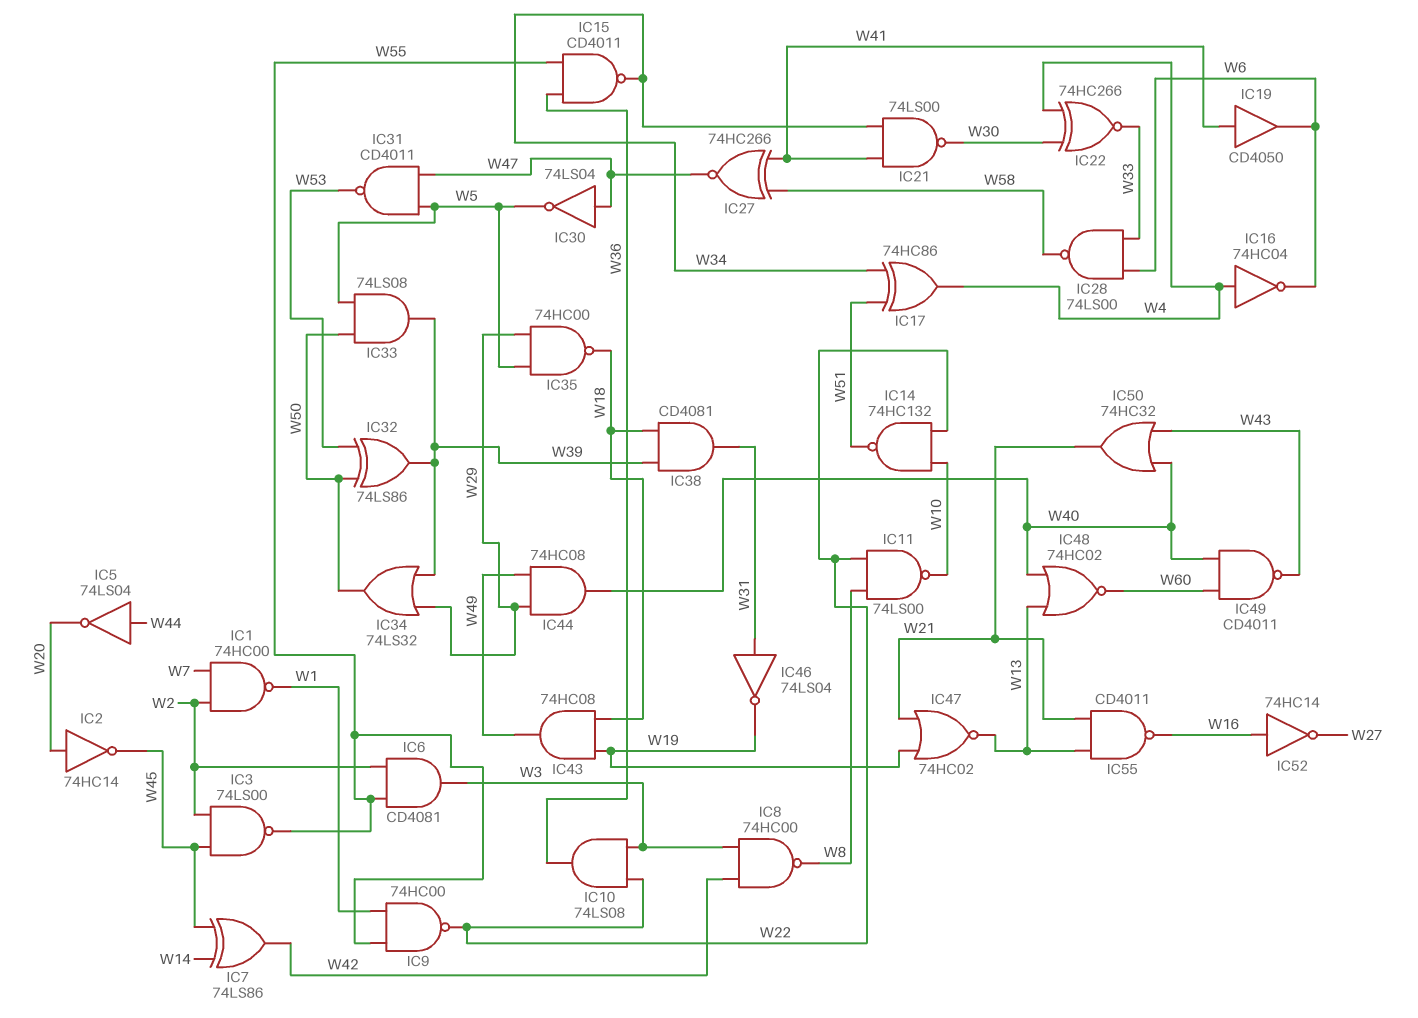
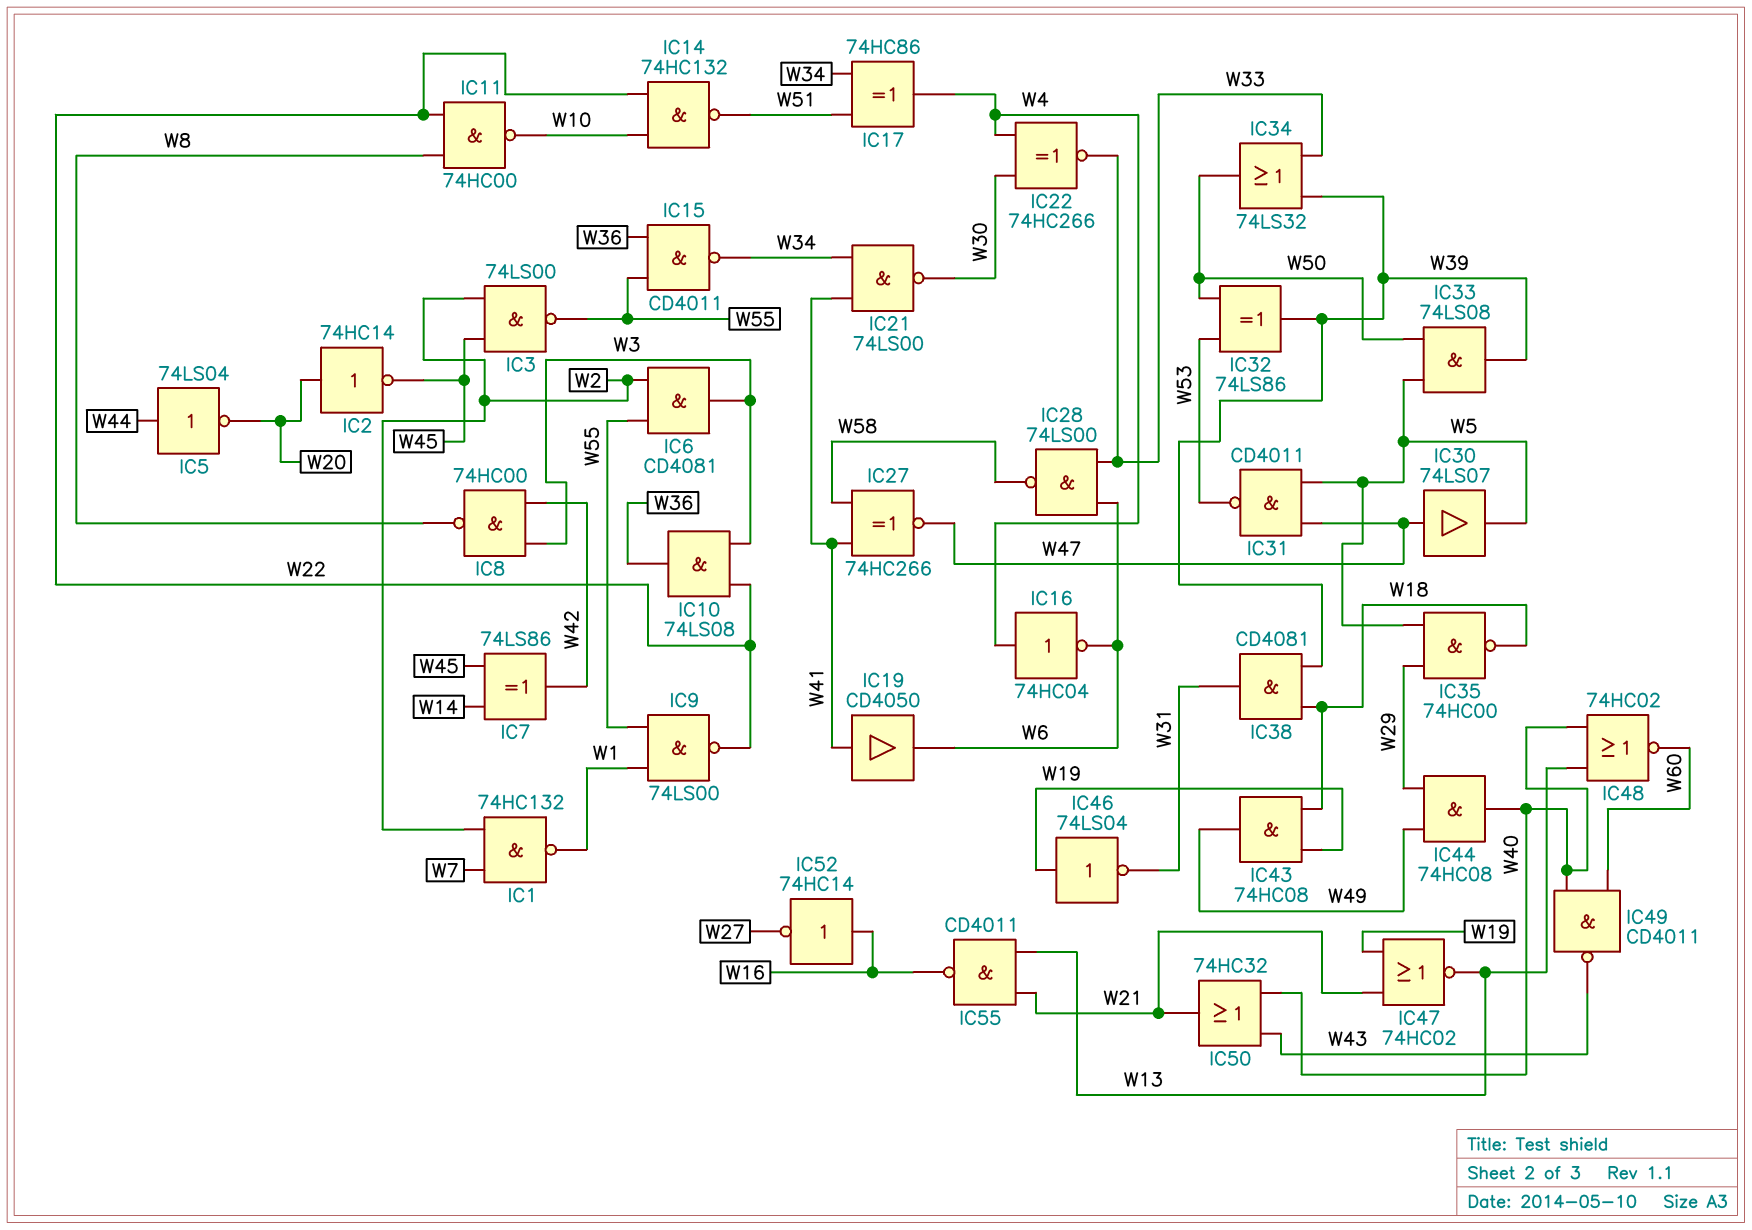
IC1: NAND 74HC00 (in W2, in W7, out W1) -> NAND 74HC132 (in W2, in W7, out W1)
IC9: NAND 74HC00 (in W1, in W55, out W22) -> NAND 74LS00 (in W1, in W55, out W22)
IC11: NAND 74LS00 (in W8, in W22, out W10) -> NAND 74HC00 (in W8, in W22, out W10)
IC30: NOT 74LS04 (in W47, out W5) -> buffer 74LS07 (in W47, out W5)
IC34: OR 74LS32 (in W29, in W39, out W50) -> OR 74LS32 (in W33, in W39, out W50)
IC46: NOT 74LS04 (in W31, out W19) -> NOT 74LS04 (in W19, out W31)

